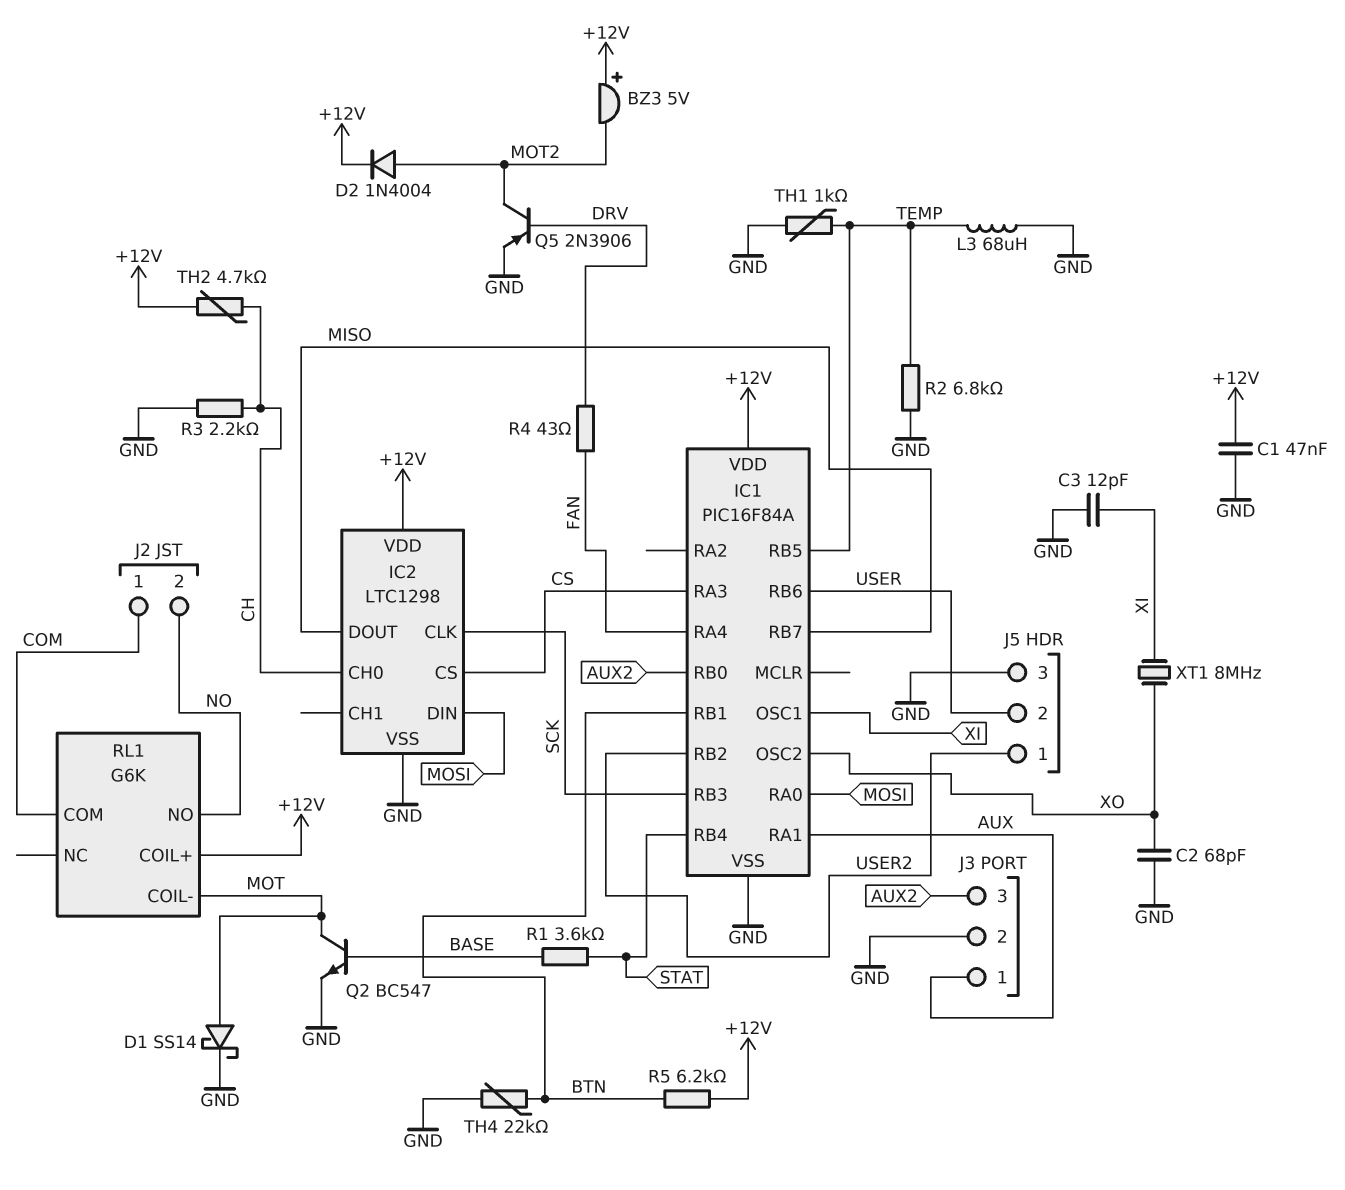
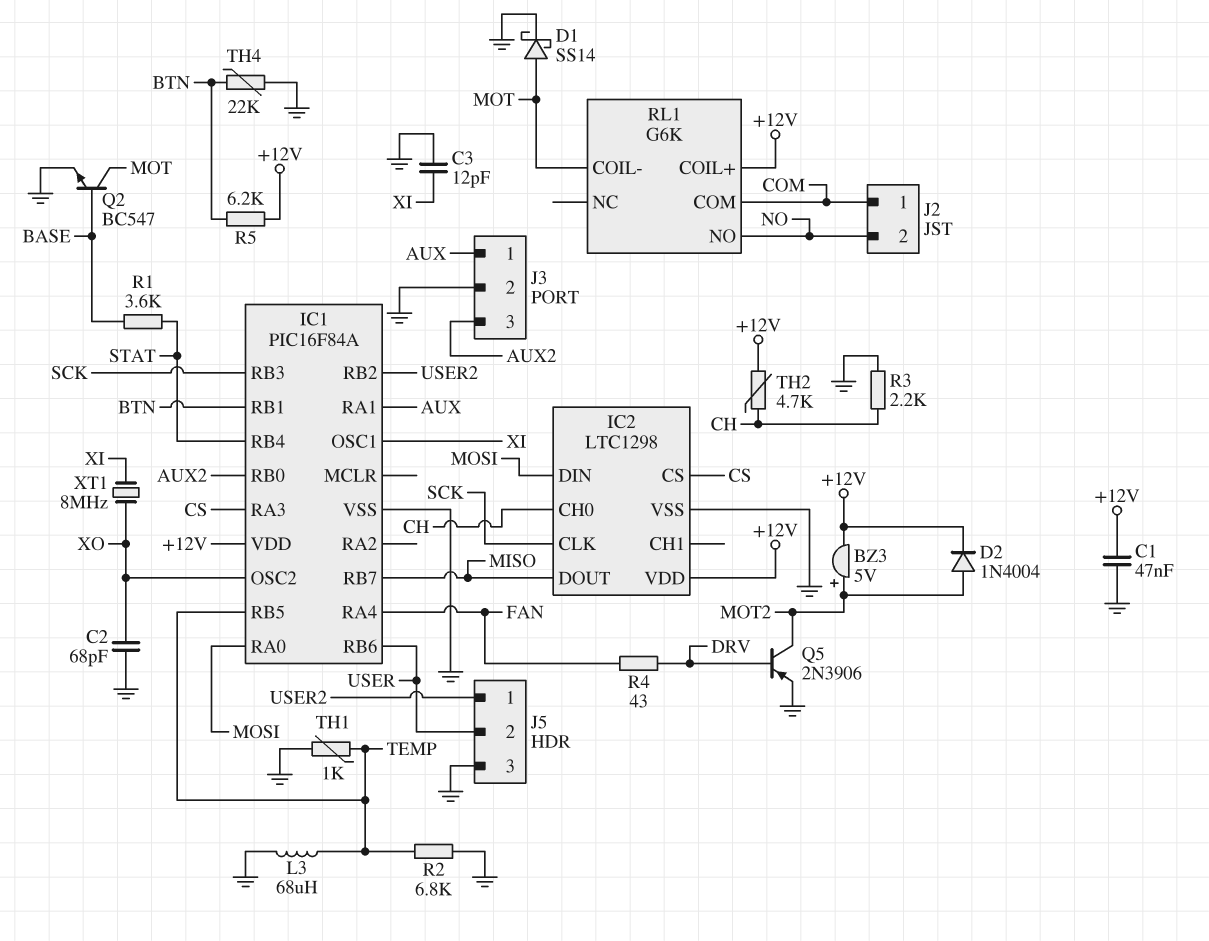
BZ3: buzzer 5V (plus +12V, minus MOT2) -> buzzer 5V (plus MOT2, minus +12V)

